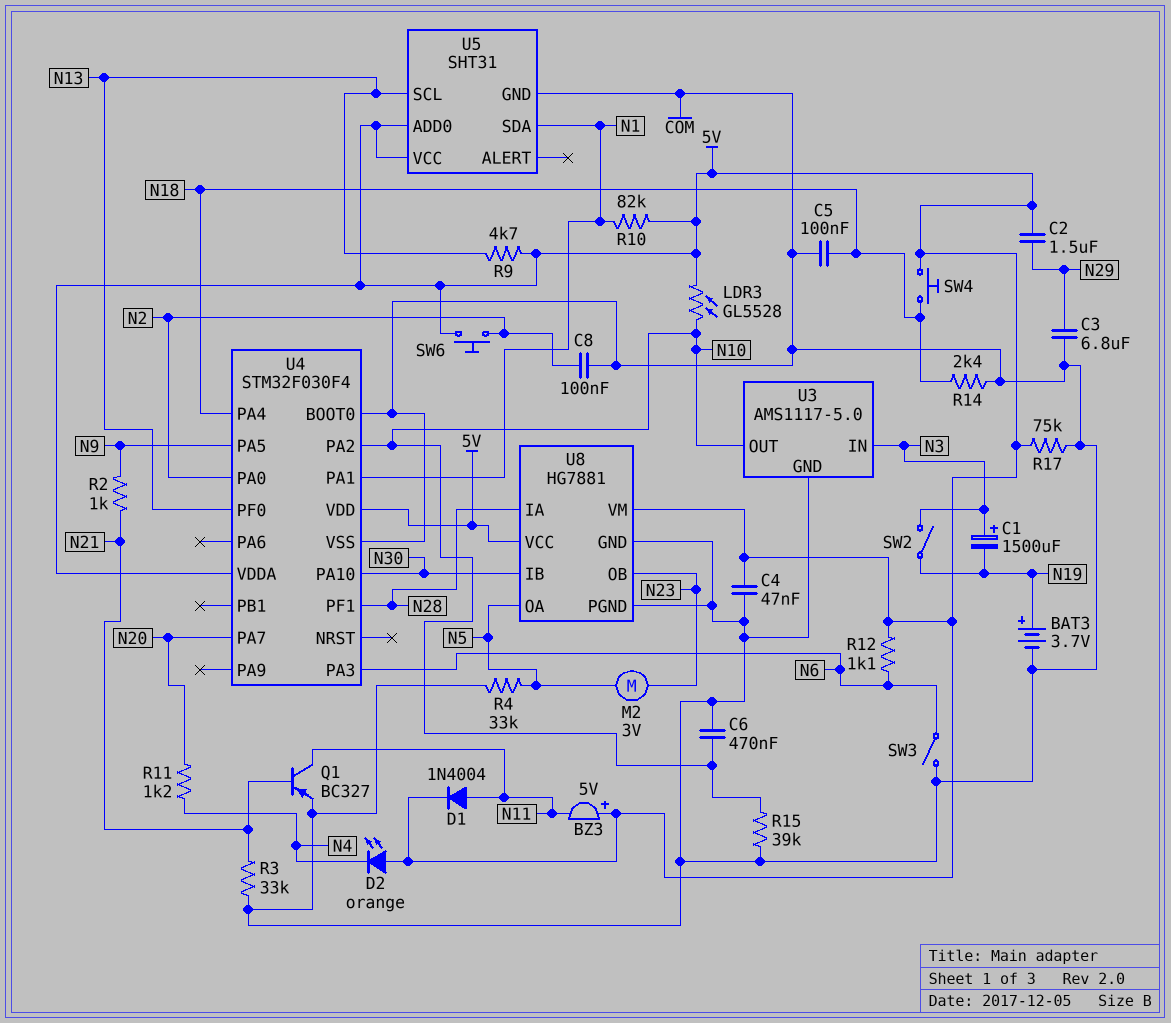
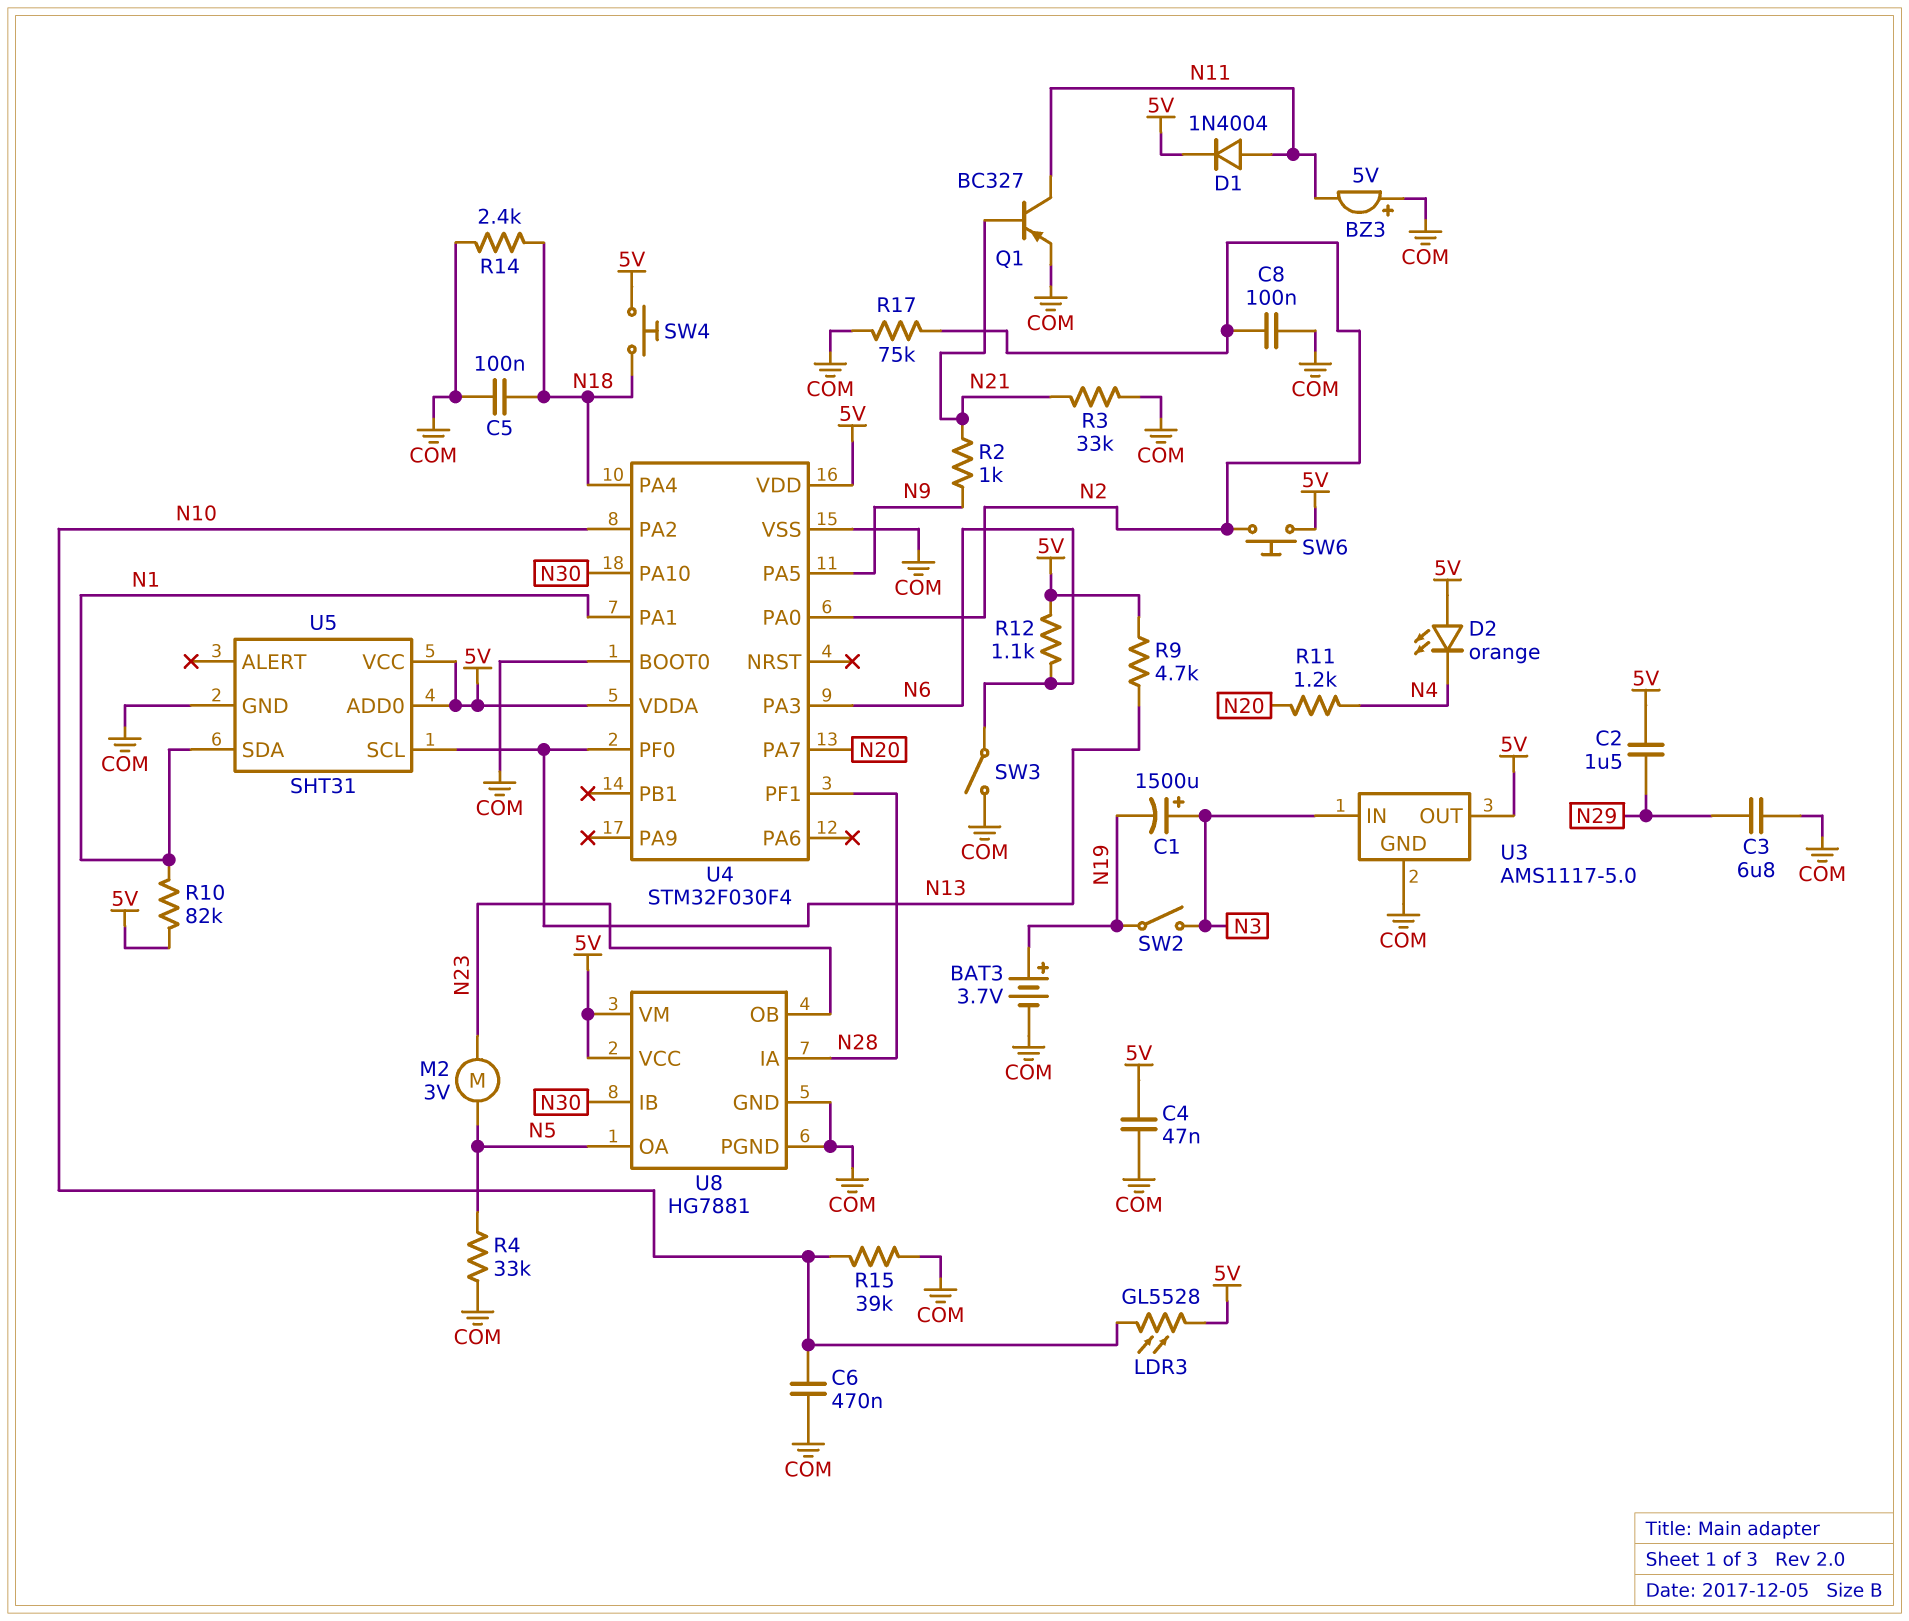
BZ3: buzzer 5V (plus 5V, minus N11) -> buzzer 5V (plus COM, minus N11)
R17: 75k (5V, COM) -> 75k (COM, N2)
U3 pin OUT: N10 -> 5V

